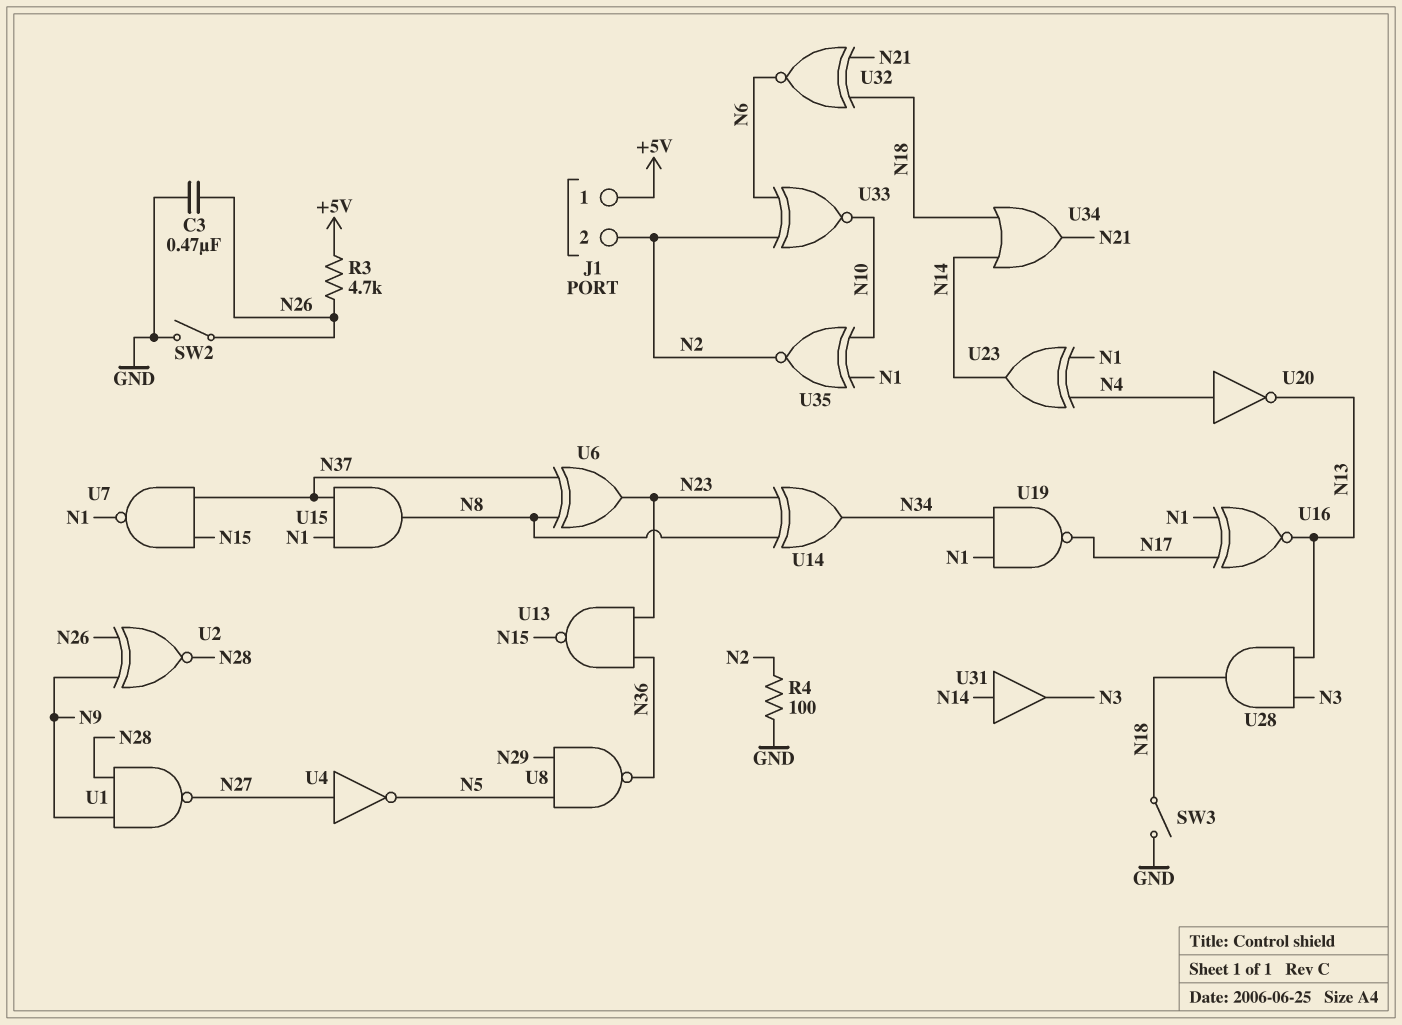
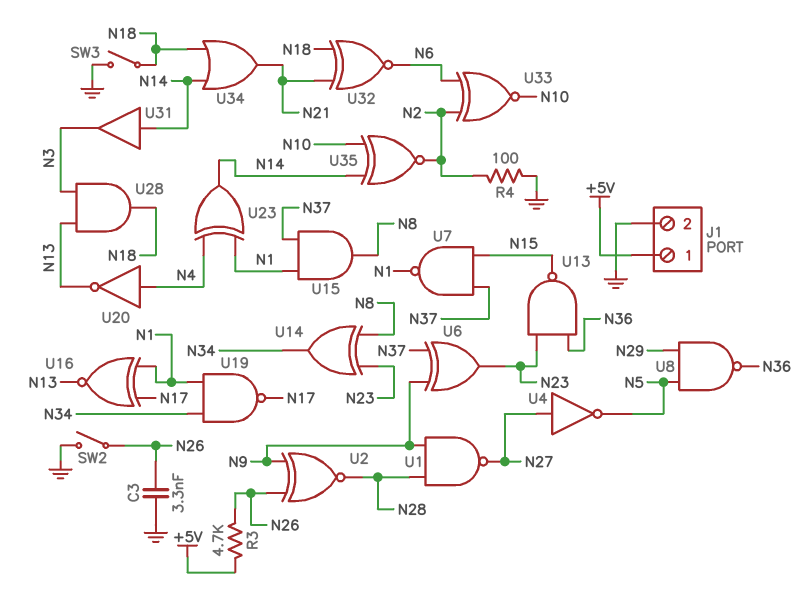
C3: 470nF (GND, N26) -> 3.3nF (GND, N26)
J1 pin 2: N2 -> GND
U6: XOR (in N8, in N37, out N23) -> XOR (in N9, in N37, out N23)
U35: XNOR (in N1, in N10, out N2) -> XNOR (in N10, in N14, out N2)

